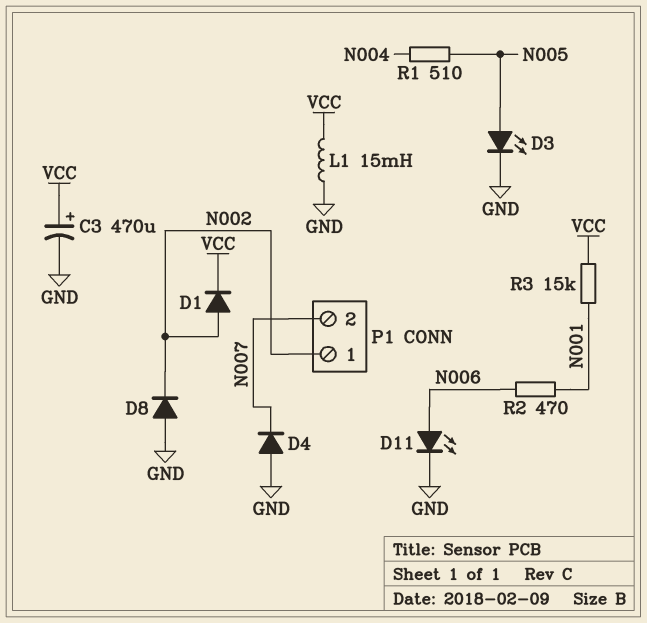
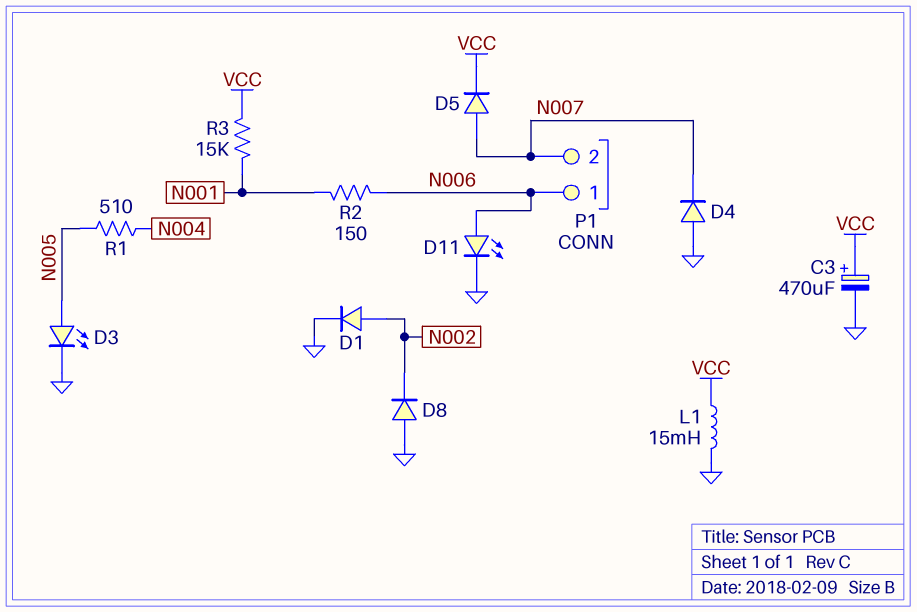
D1: diode (A N002, K VCC) -> diode (A N002, K GND)
D5: none -> diode (A N007, K VCC)
P1 pin 1: N002 -> N006
R2: 470 (N001, N006) -> 150 (N001, N006)

